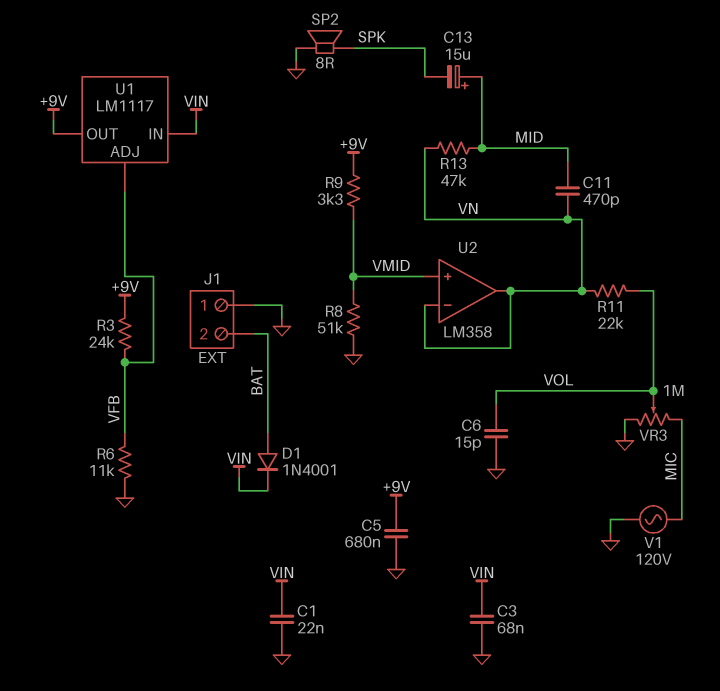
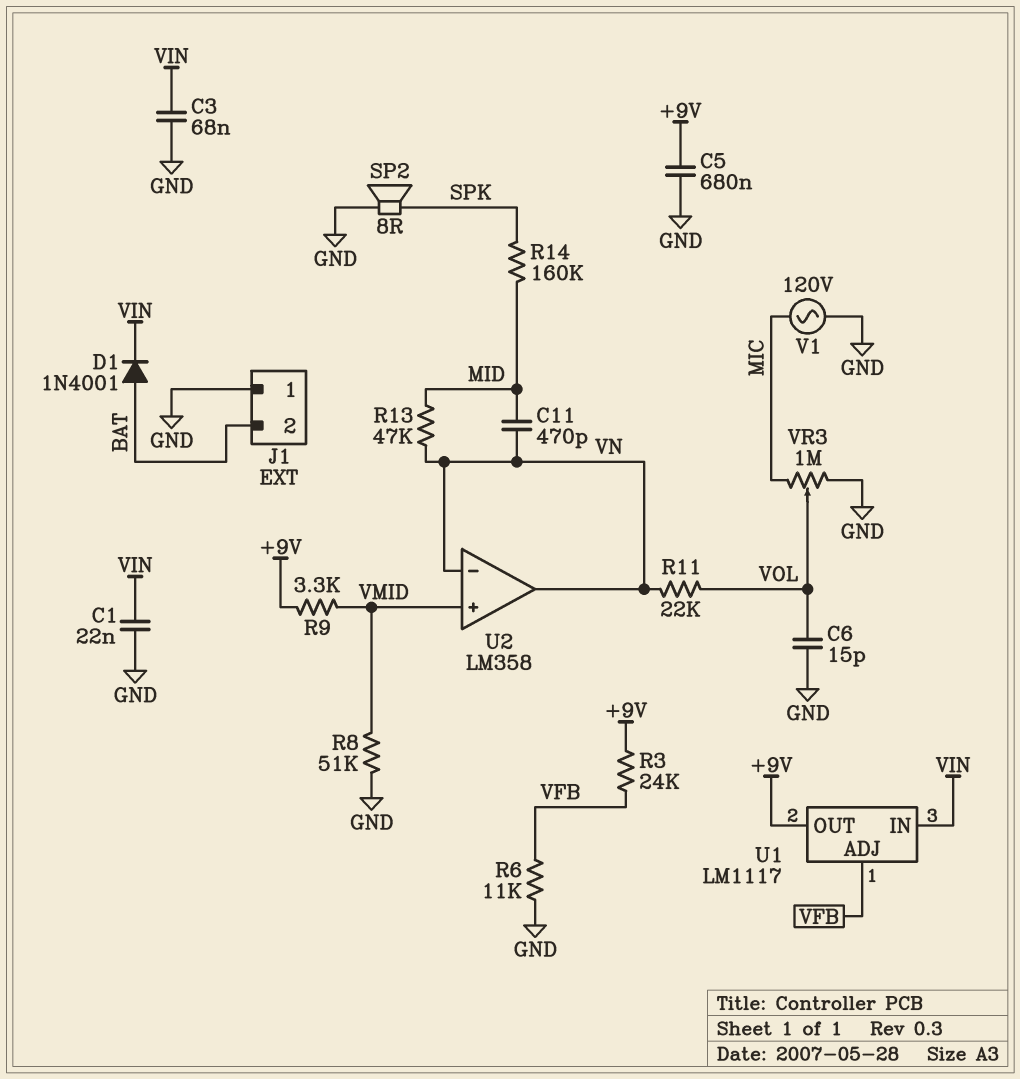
C13: 15uF (plus MID, minus SPK) -> none
R14: none -> 160k (MID, SPK)

